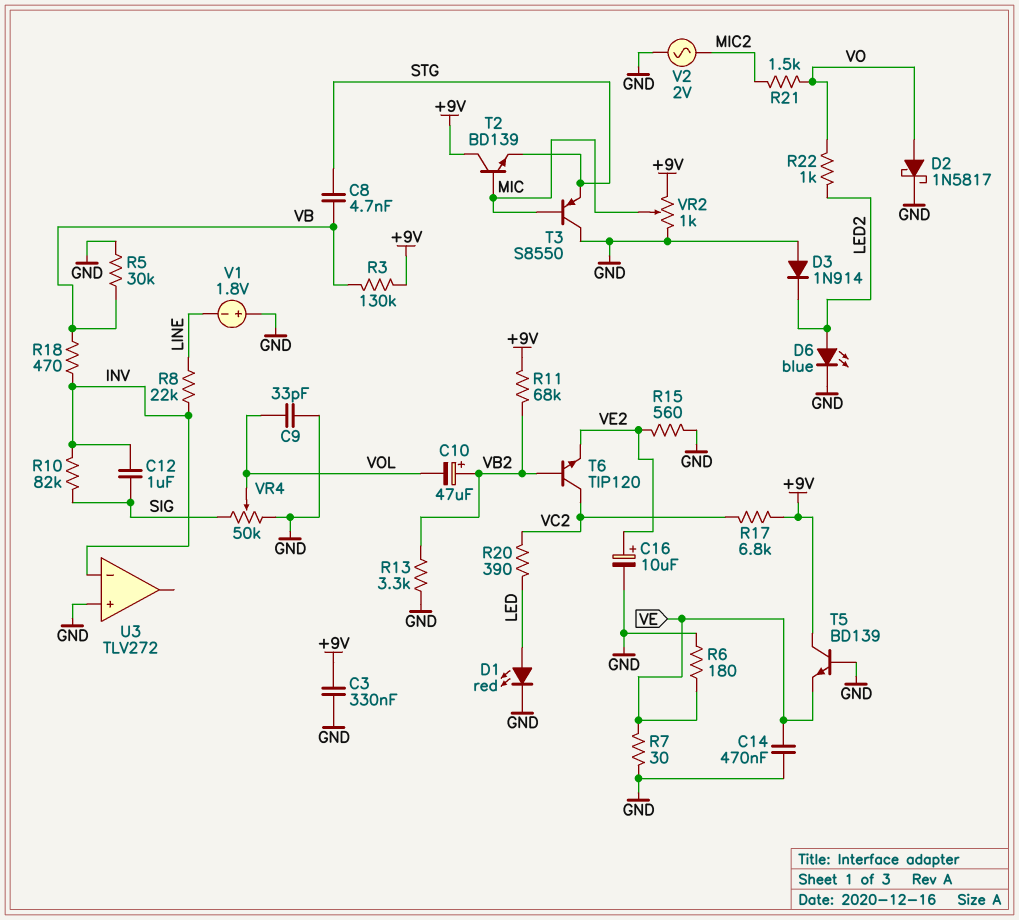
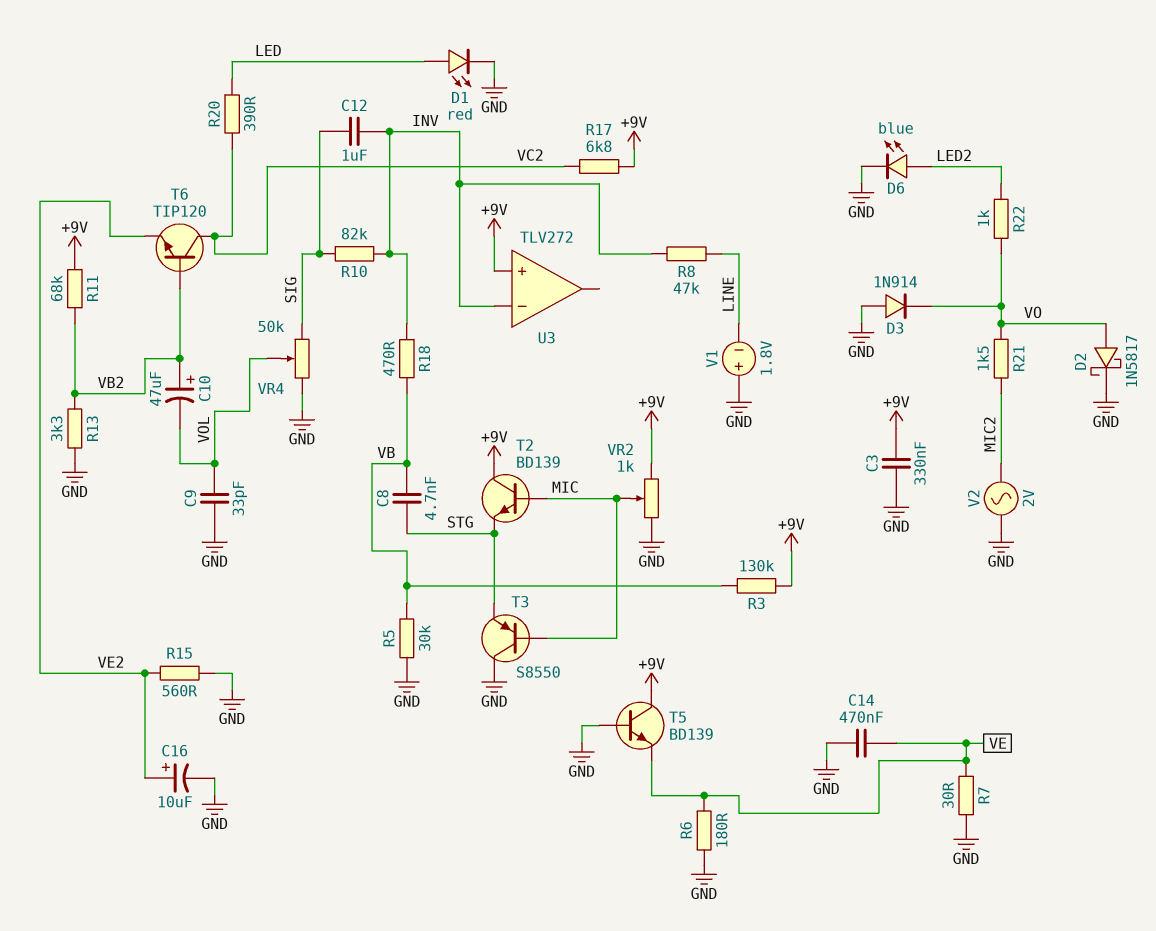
D3: diode 1N914 (A GND, K LED2) -> diode 1N914 (A GND, K VO)
R8: 22k (INV, LINE) -> 47k (INV, LINE)
U3 pin in+: GND -> +9V

